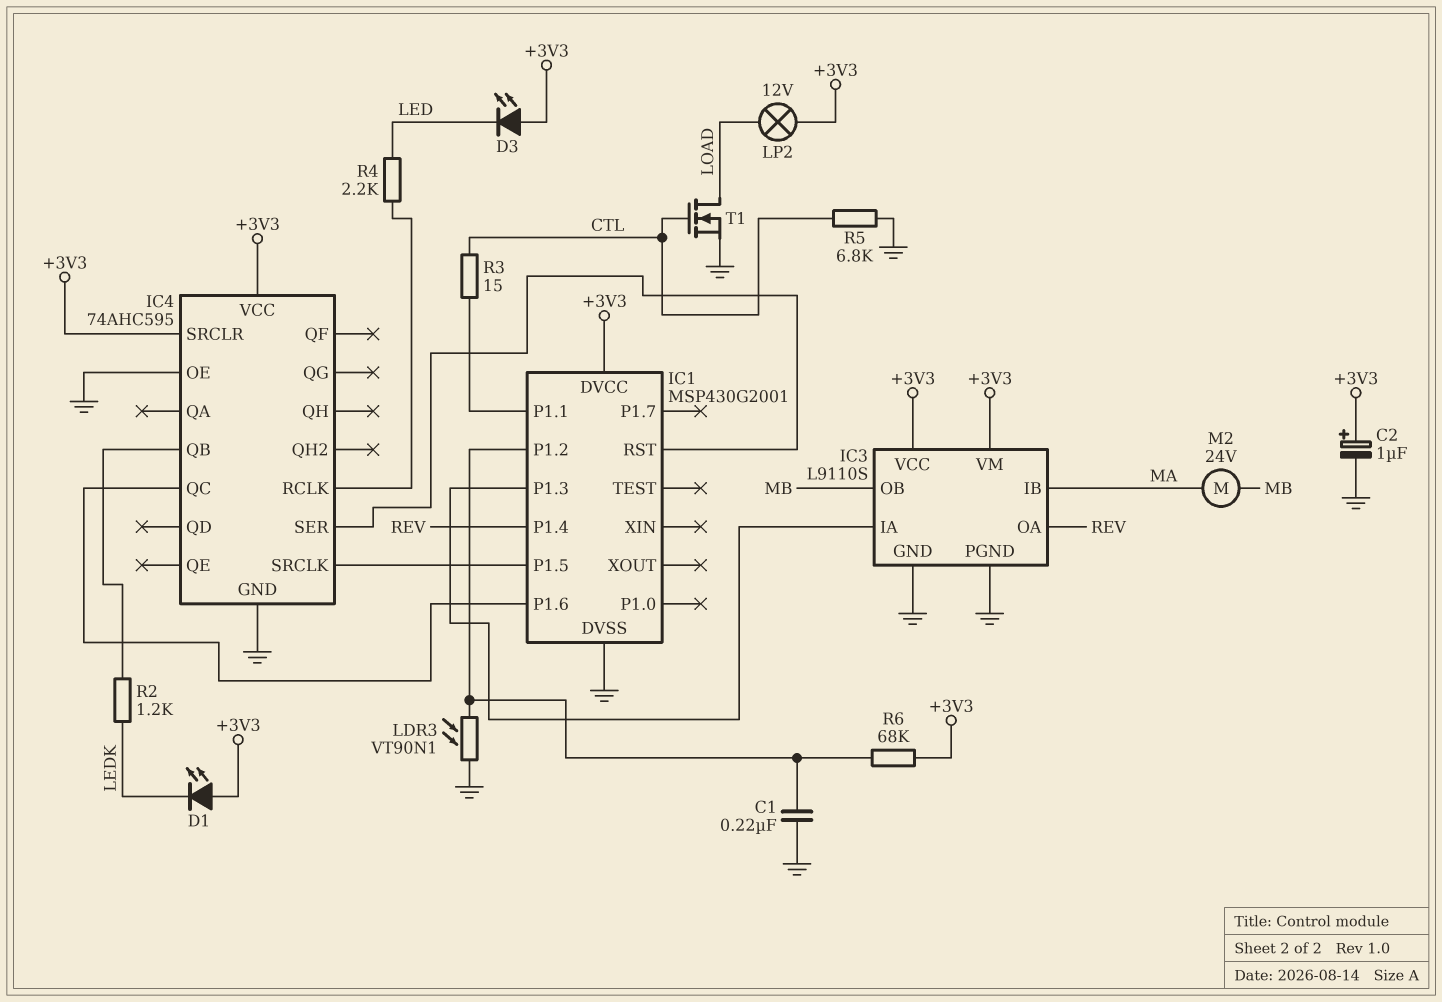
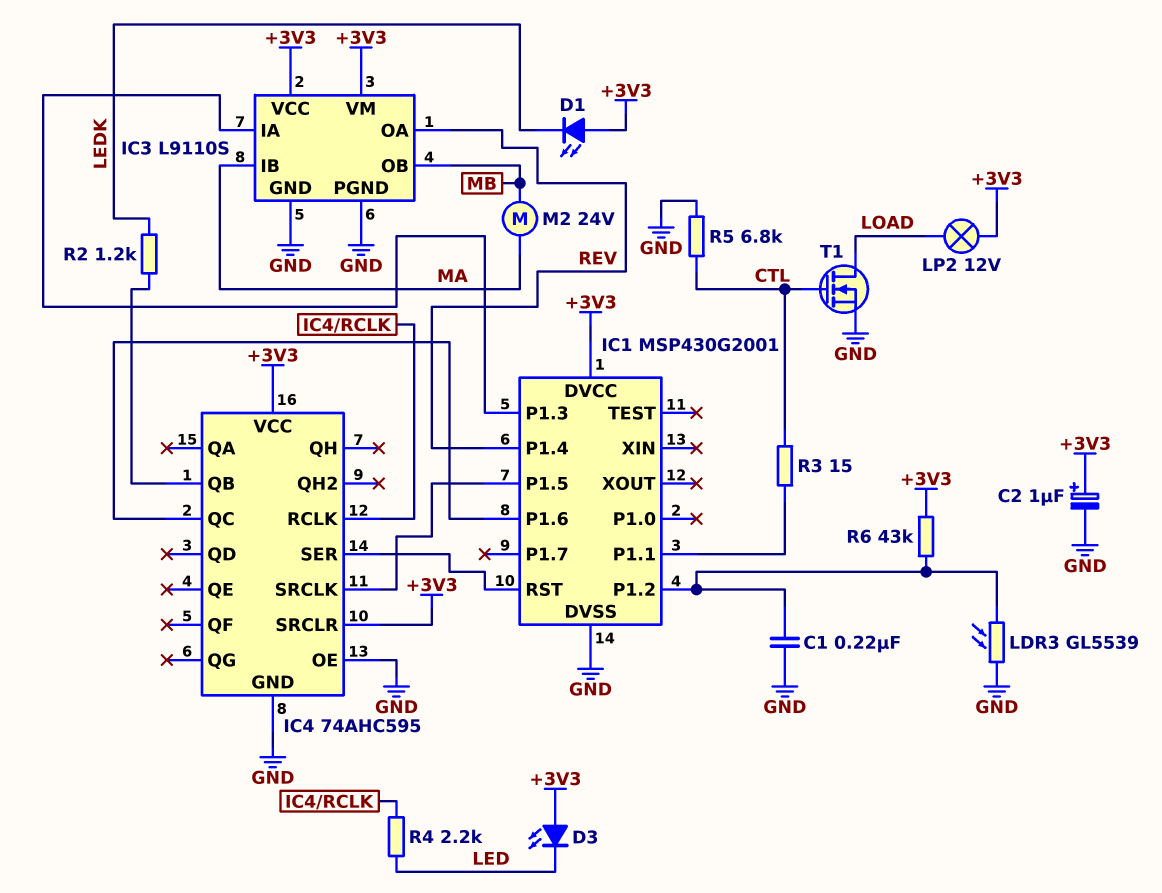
LDR3: VT90N1 (GND, IC1/P1.2) -> GL5539 (GND, IC1/P1.2)
R6: 68k (+3V3, IC1/P1.2) -> 43k (+3V3, IC1/P1.2)

